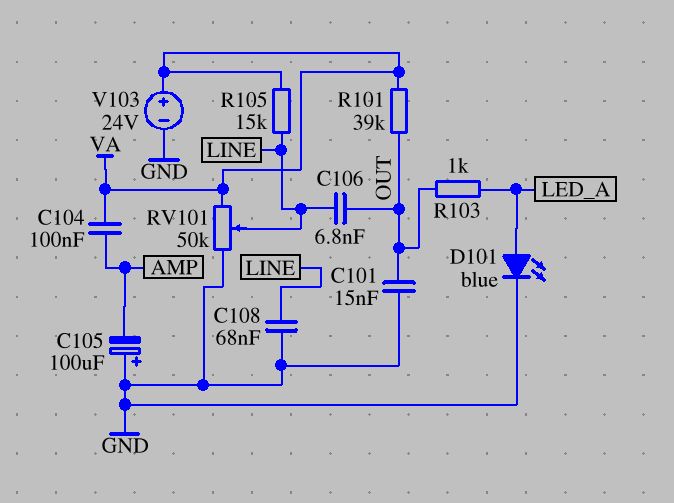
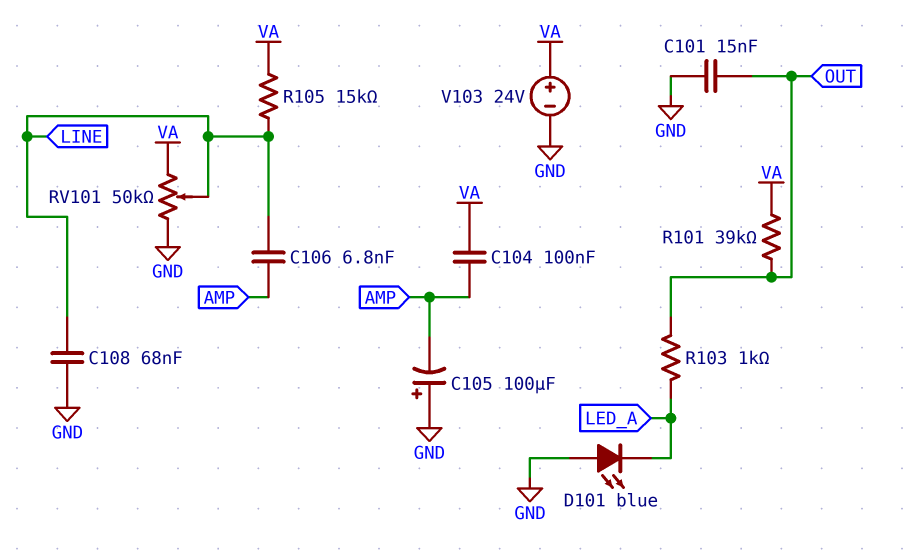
C106: 6.8nF (LINE, OUT) -> 6.8nF (AMP, LINE)
D101: LED blue (A LED_A, K GND) -> LED blue (A GND, K LED_A)

